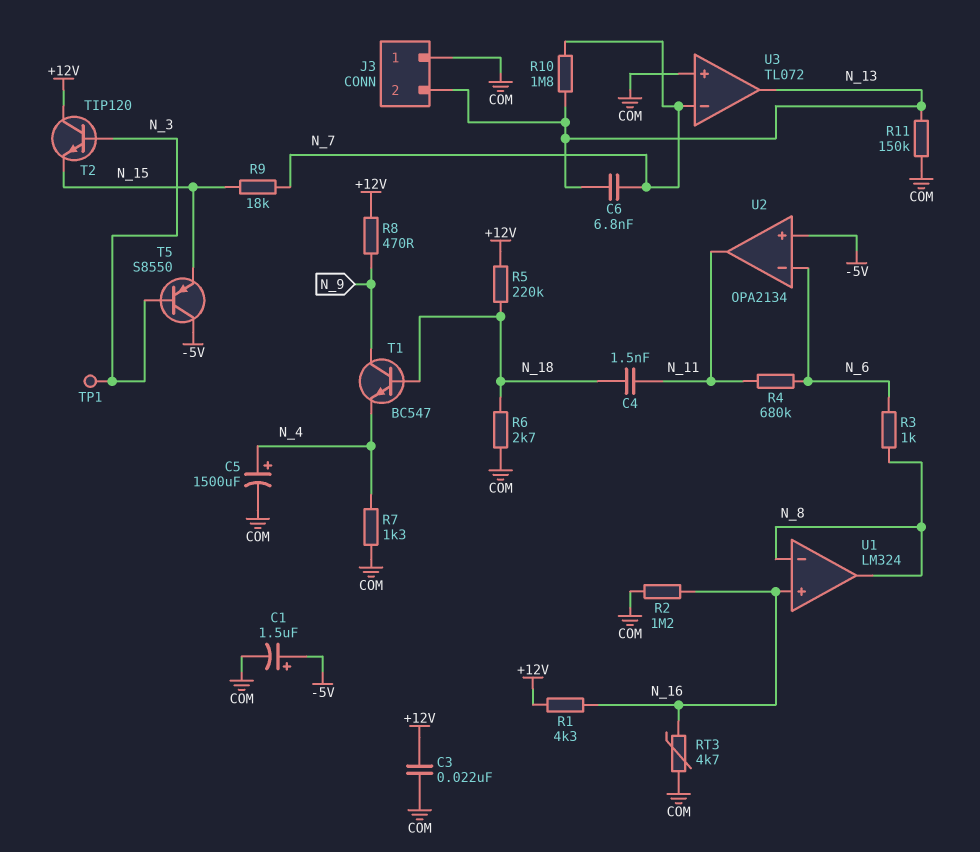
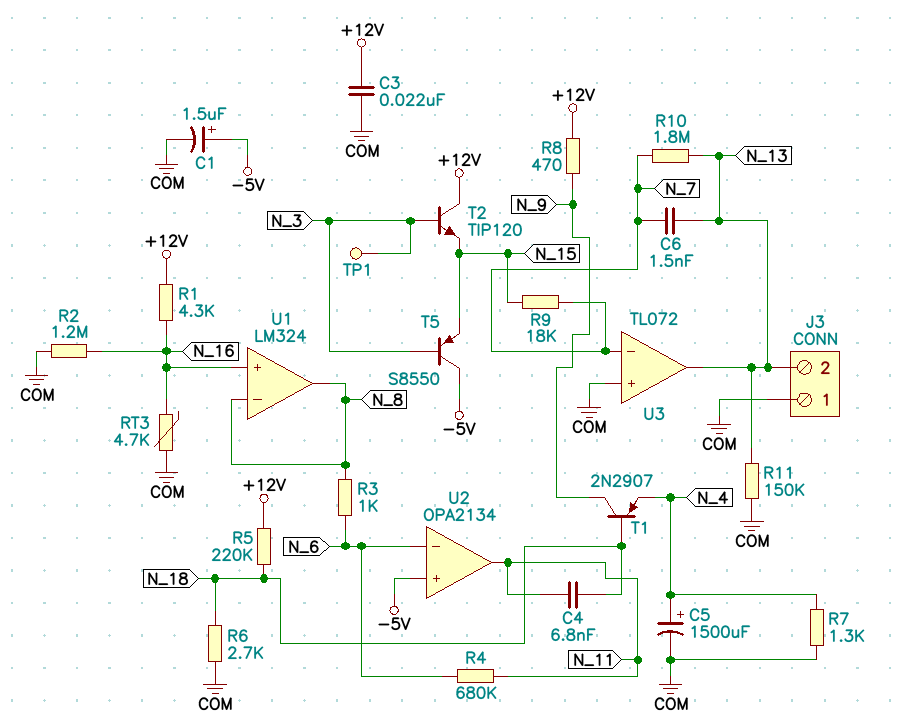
C4: 1.5nF (N_11, N_18) -> 6.8nF (N_11, N_18)
C6: 6.8nF (N_7, N_13) -> 1.5nF (N_7, N_13)
T1: NPN BC547 (B N_18, C N_9, E N_4) -> PNP 2N2907 (B N_18, C N_9, E N_4)

